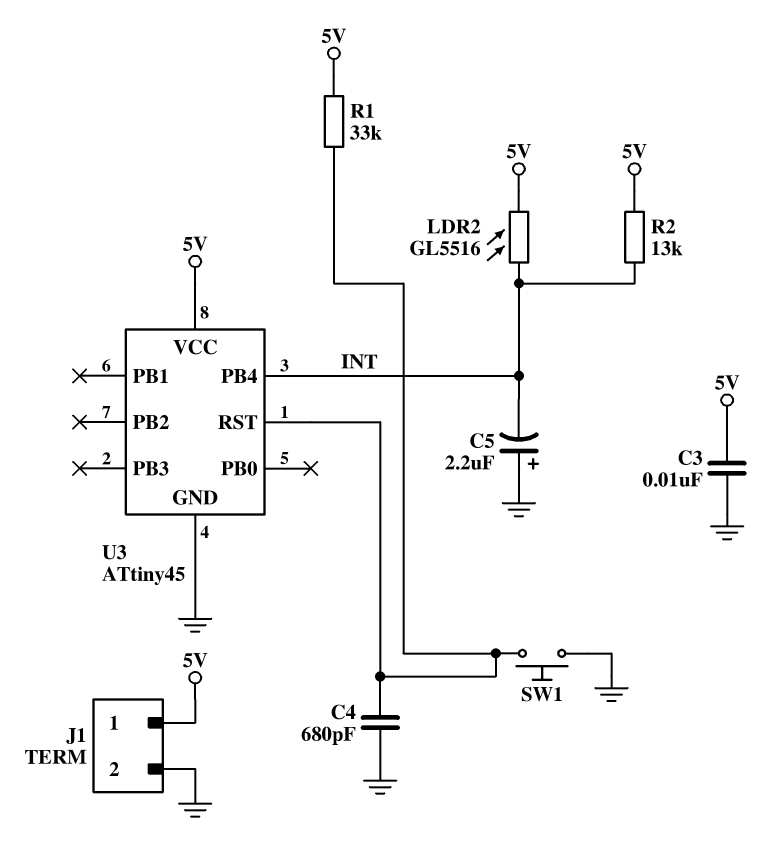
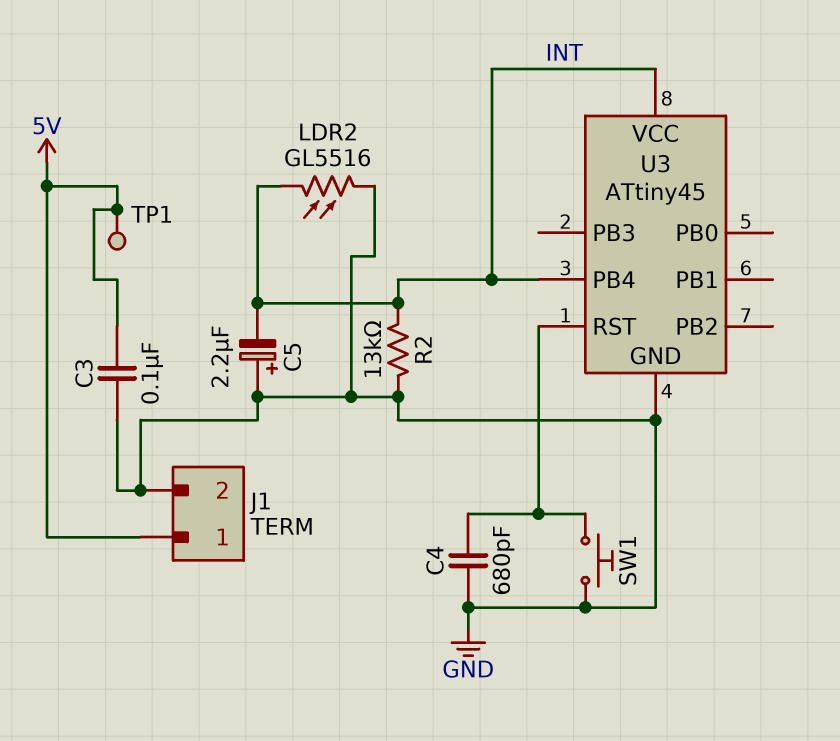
C3: 10nF (5V, GND) -> 100nF (5V, GND)
LDR2: GL5516 (5V, INT) -> GL5516 (GND, INT)
R1: 33k (5V, U3/RST) -> none
R2: 13k (5V, INT) -> 13k (GND, INT)
TP1: none -> test point (5V)
U3 pin VCC: 5V -> INT

